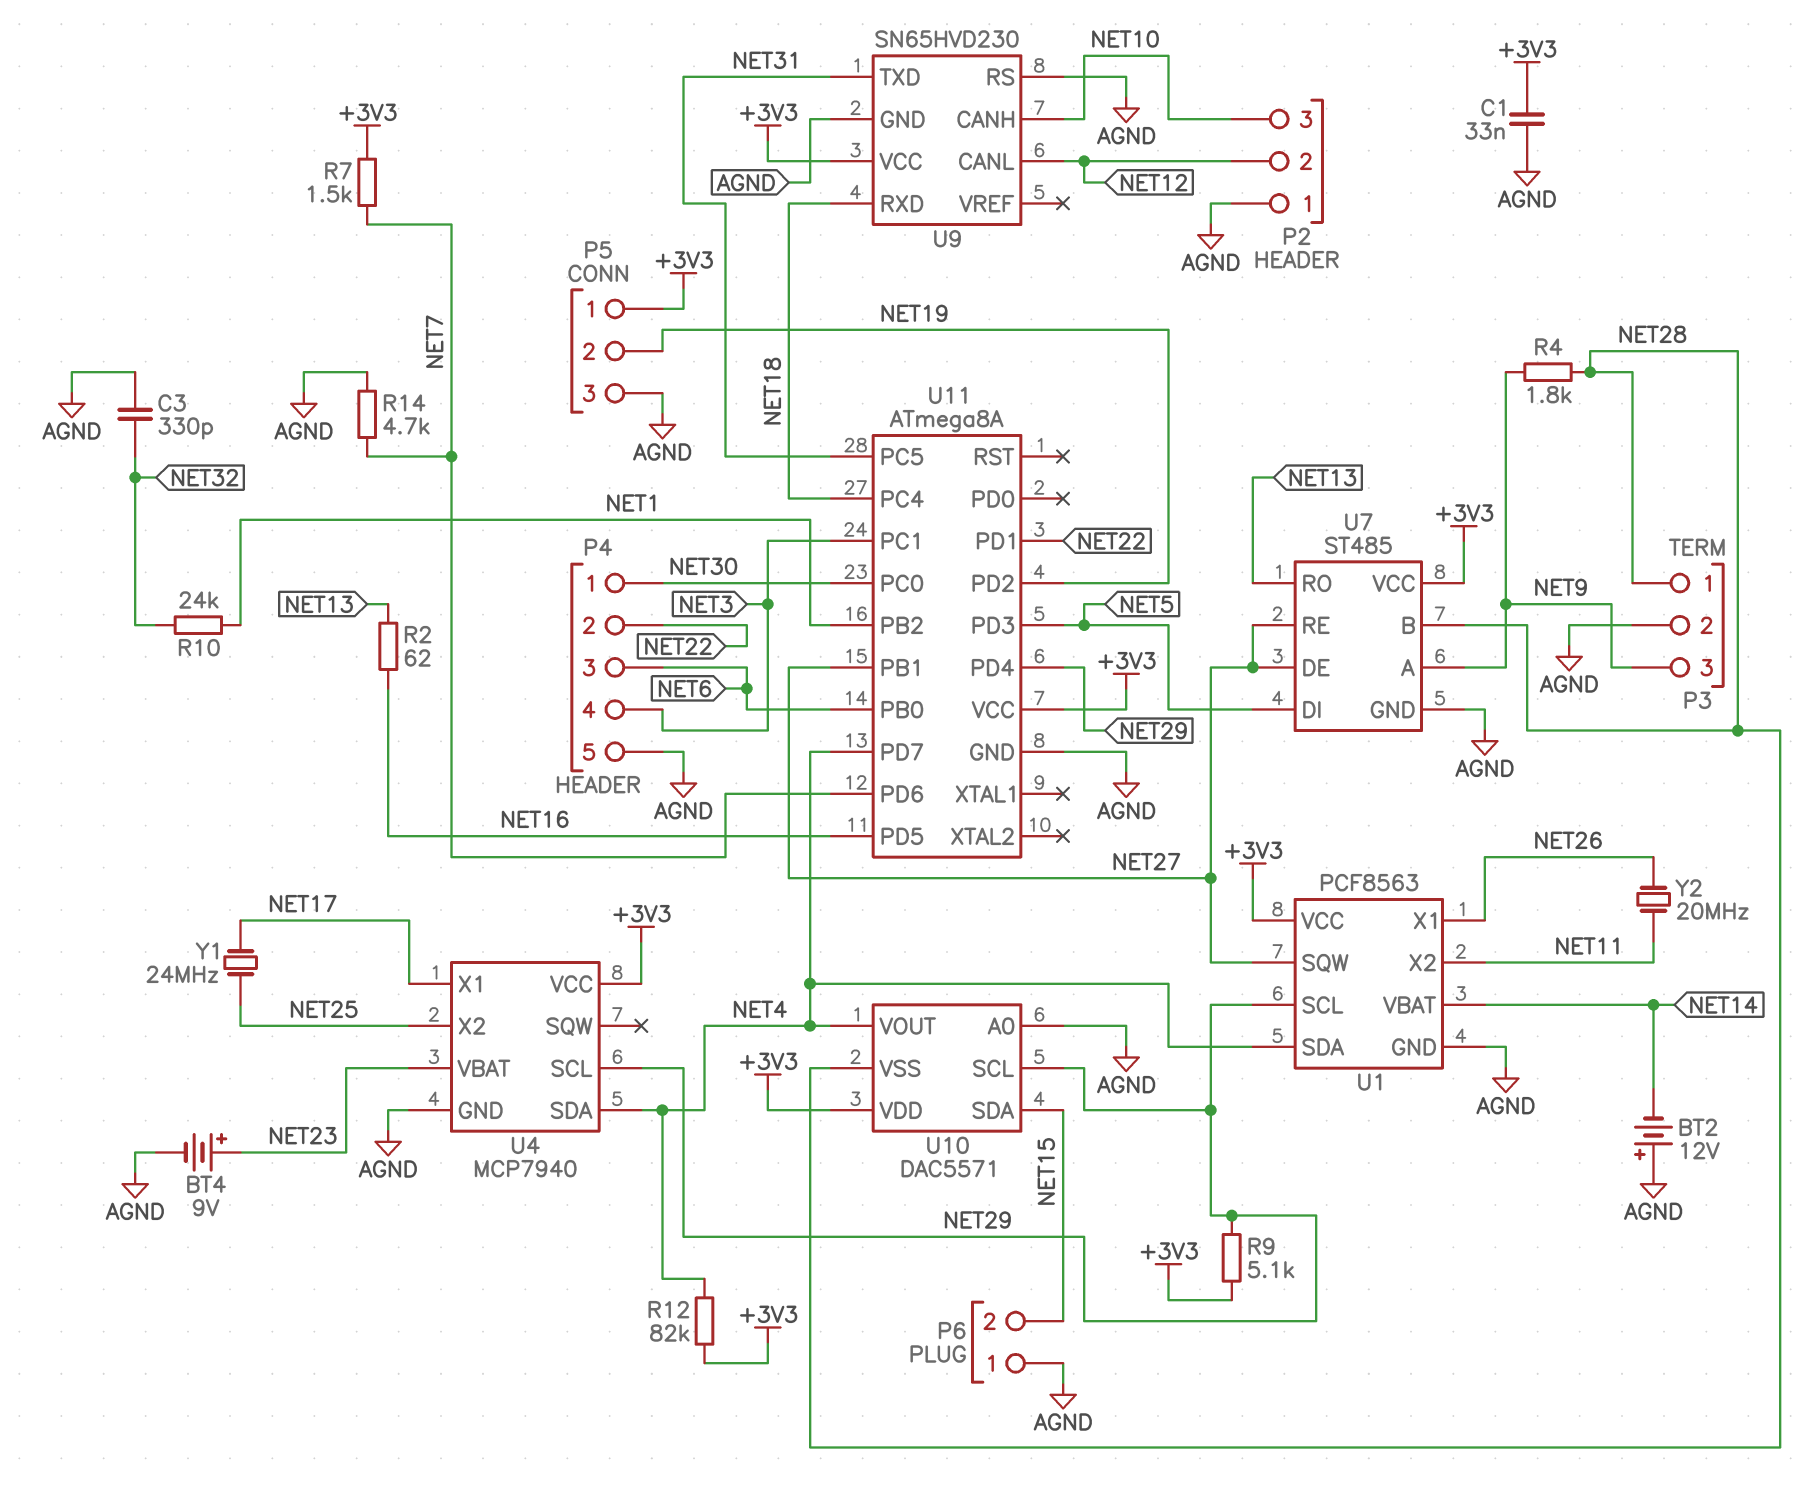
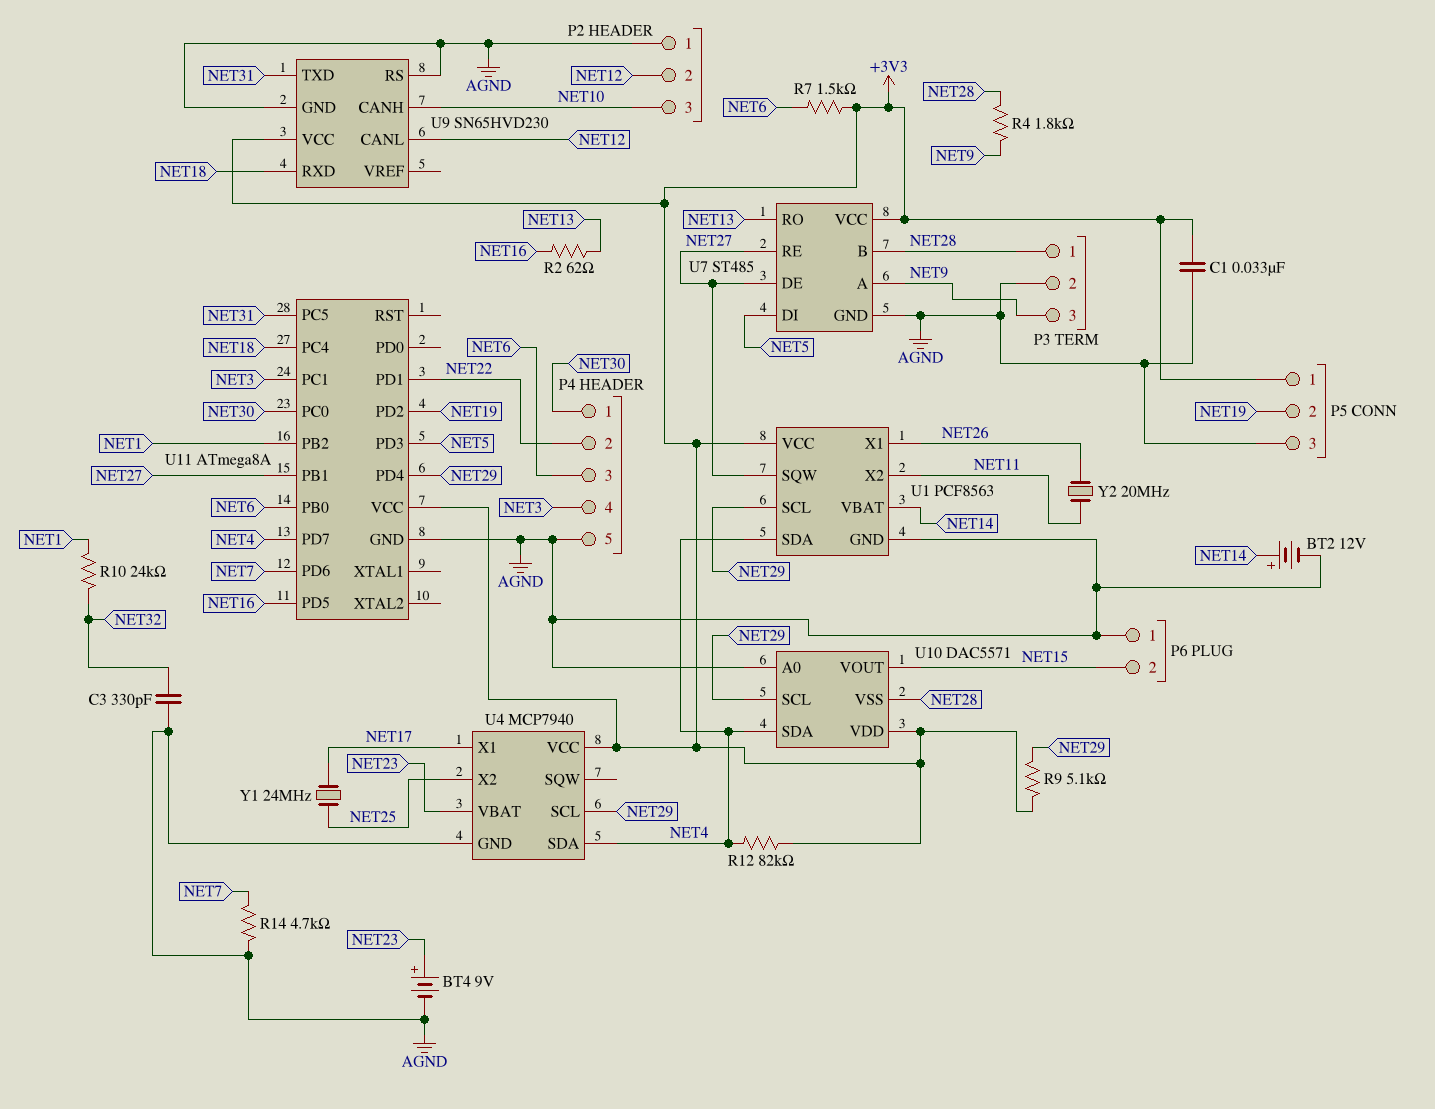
BT2: 12V (plus AGND, minus NET14) -> 12V (plus NET14, minus AGND)
R7: 1.5k (+3V3, NET7) -> 1.5k (+3V3, NET6)
U10 pin SDA: NET15 -> NET4
U10 pin VOUT: NET4 -> NET15

